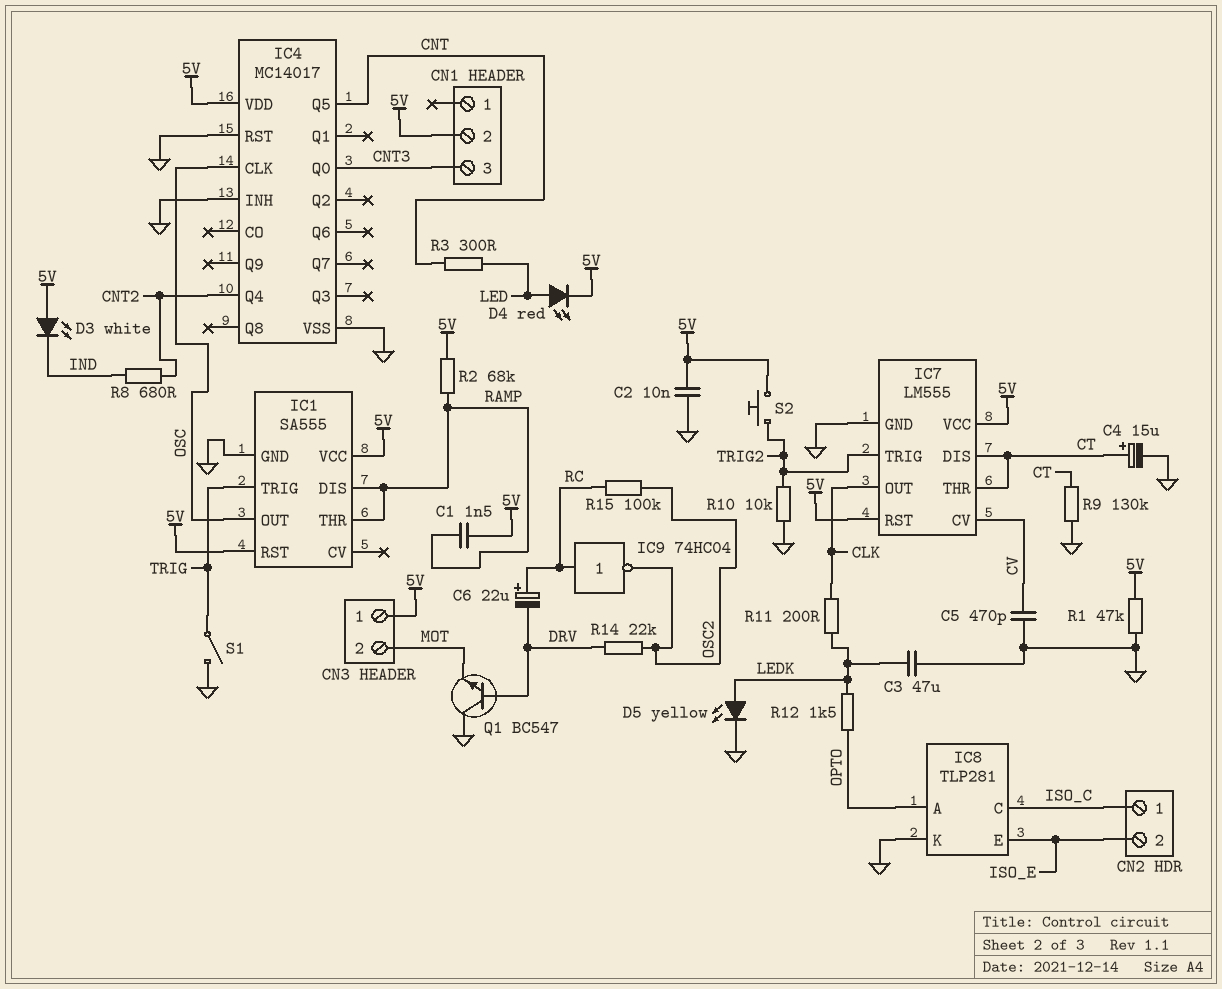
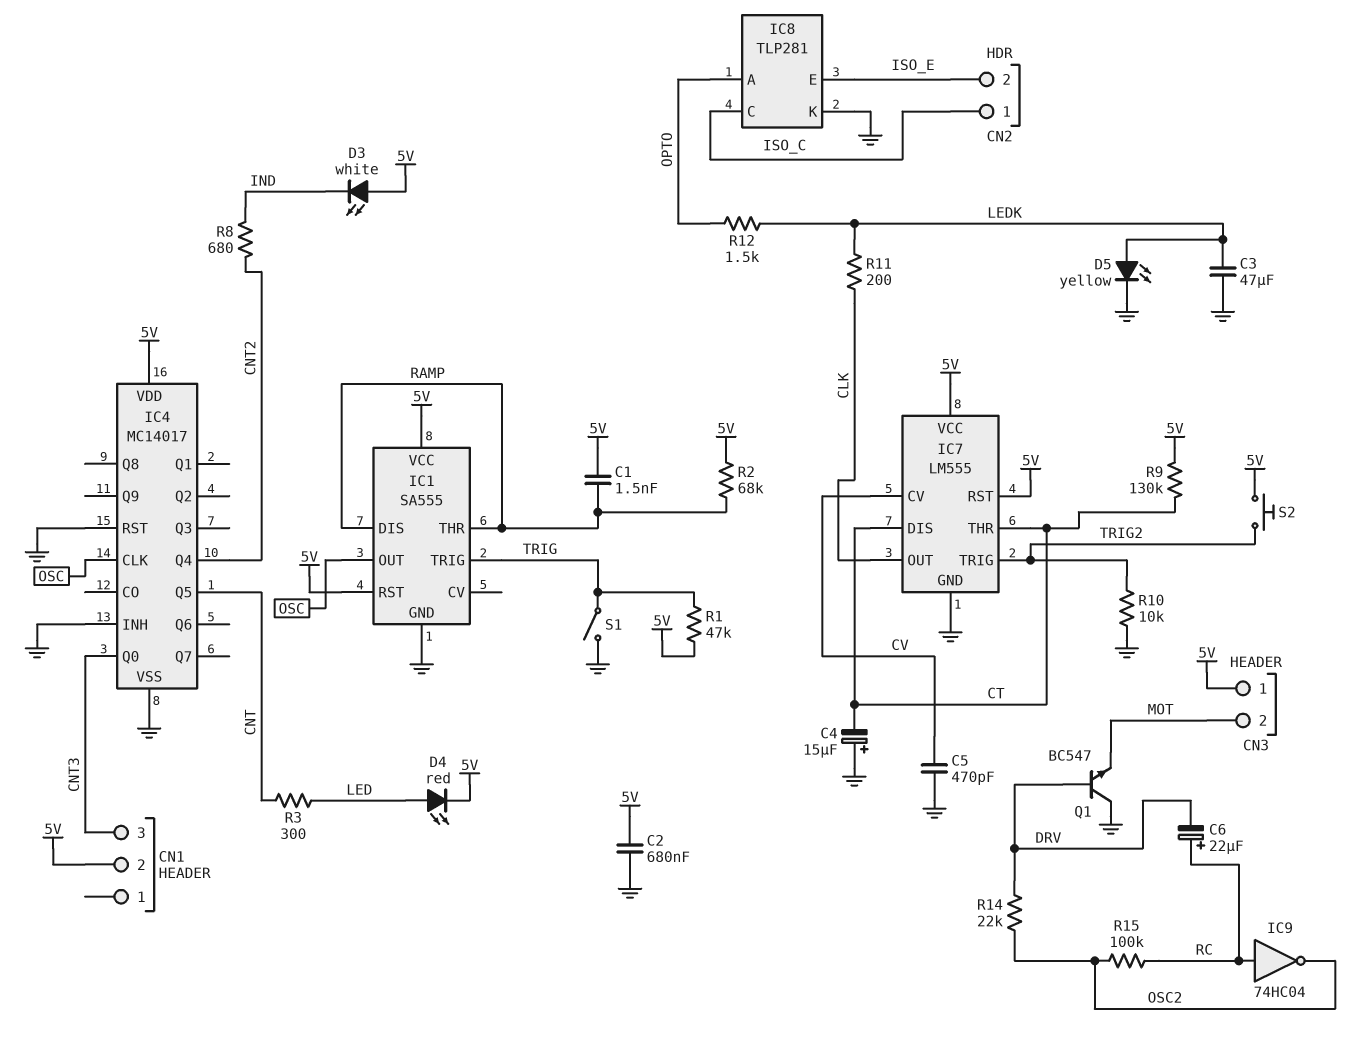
C2: 10nF (5V, GND) -> 680nF (5V, GND)
C4: 15uF (plus CT, minus GND) -> 15uF (plus GND, minus CT)
R1: 47k (5V, GND) -> 47k (5V, TRIG)
R9: 130k (CT, GND) -> 130k (5V, CT)

